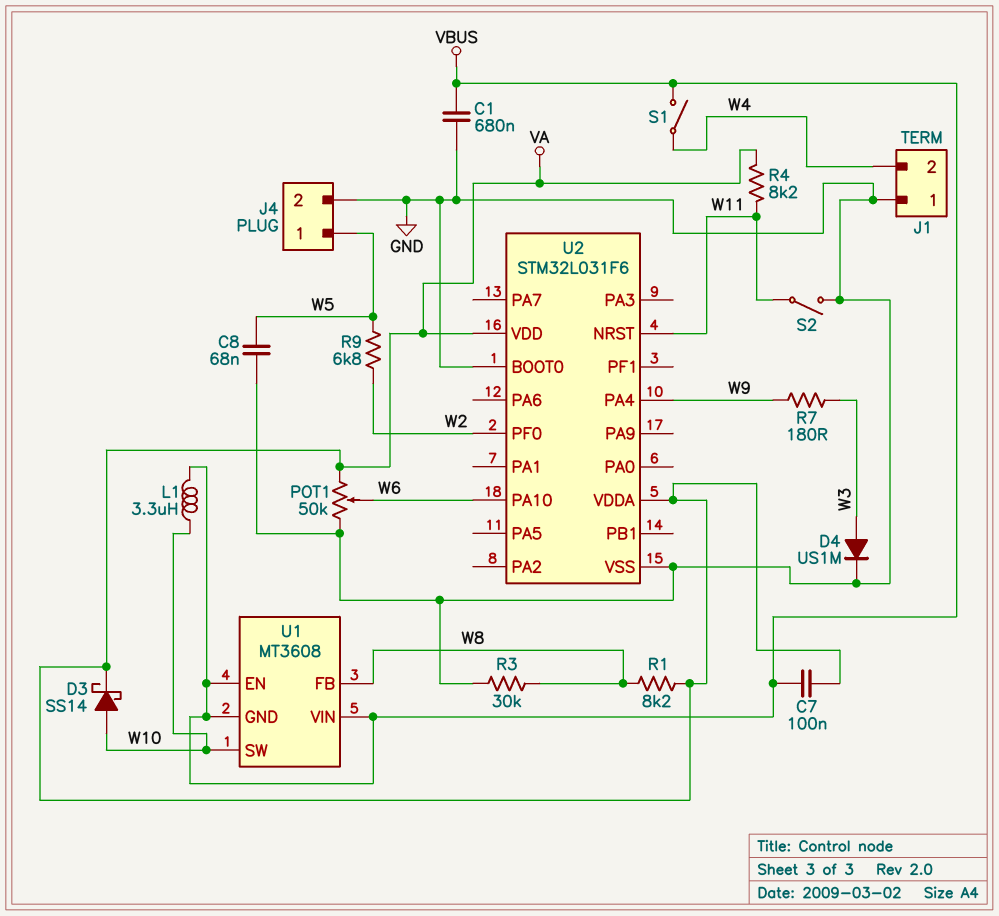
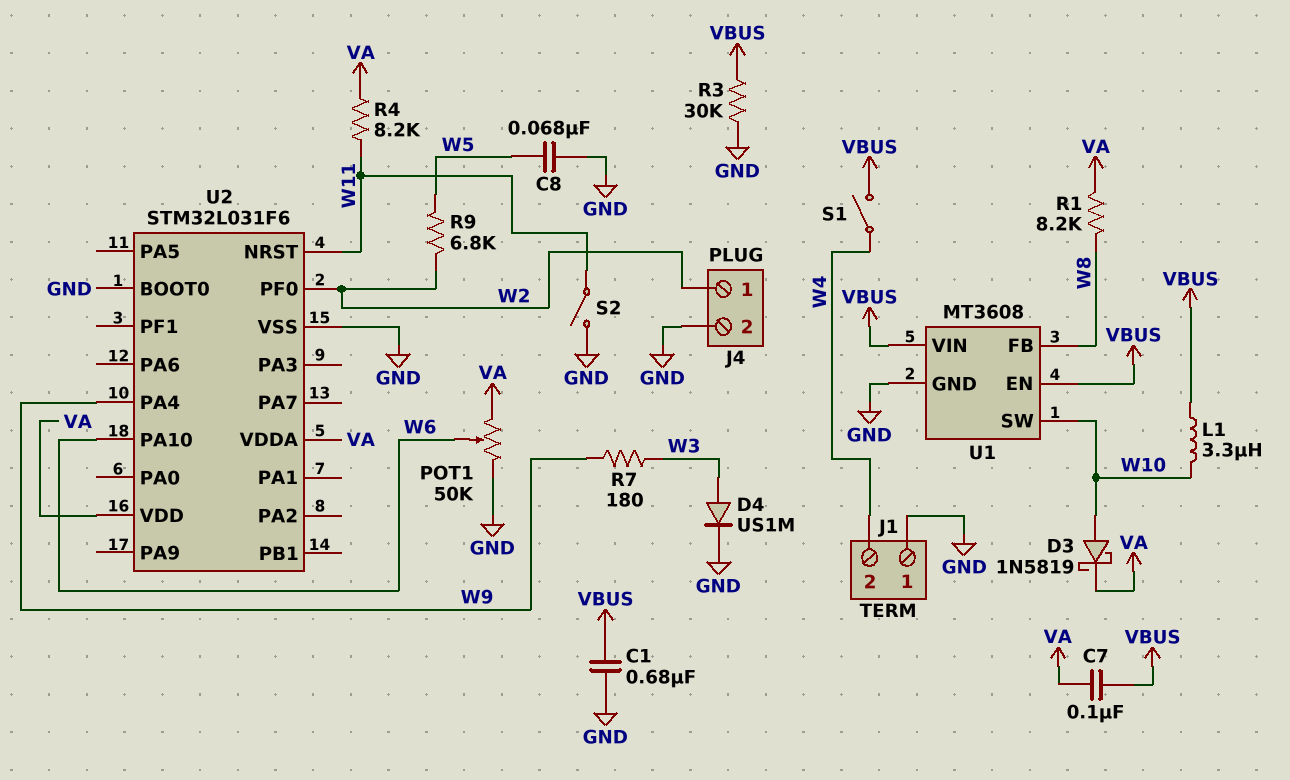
D3: schottky SS14 (A W10, K VA) -> schottky 1N5819 (A W10, K VA)
J4 pin 1: W5 -> W2
R3: 30k (GND, W8) -> 30k (GND, VBUS)
U1 pin GND: VBUS -> GND

